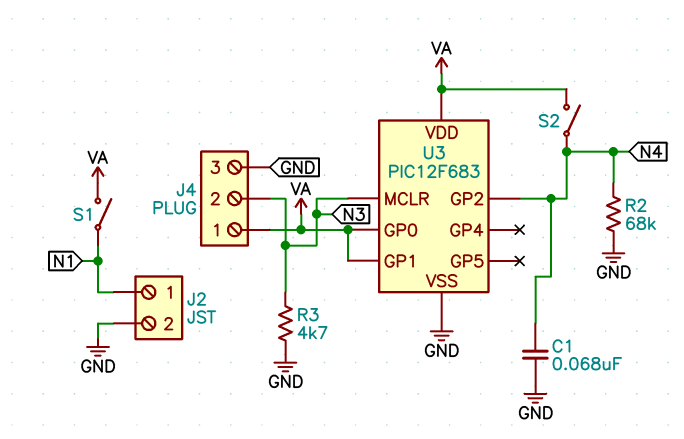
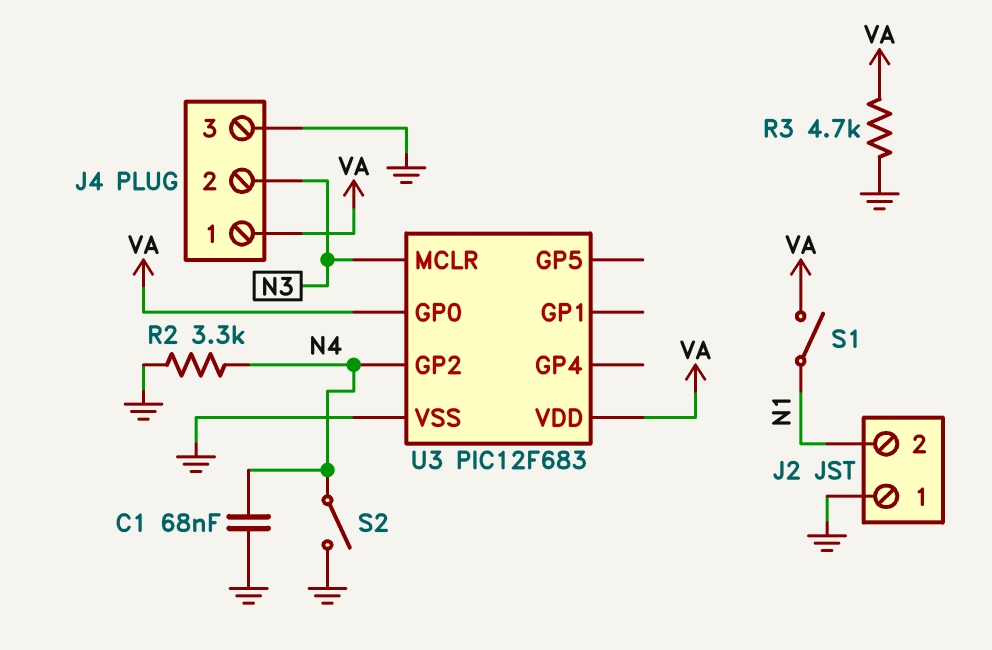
J2 pin 1: N1 -> GND
J2 pin 2: GND -> N1
R2: 68k (GND, N4) -> 3.3k (GND, N4)
R3: 4.7k (GND, N3) -> 4.7k (GND, VA)
S2: switch (N4, VA) -> switch (GND, N4)
U3 pin GP1: VA -> none

